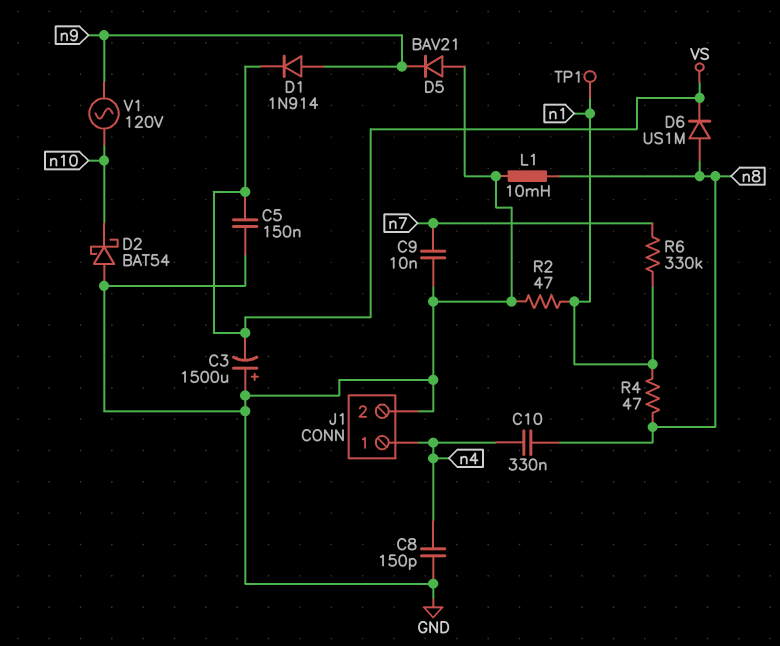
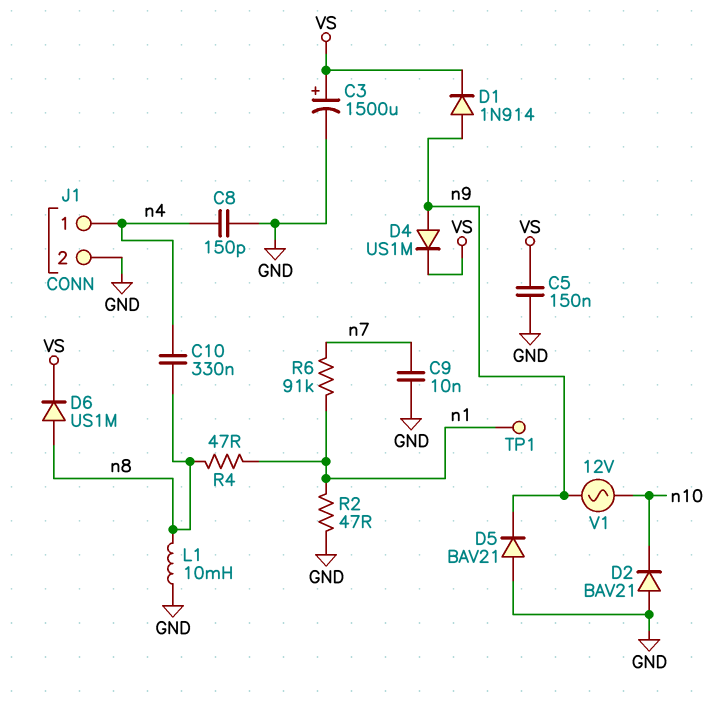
C3: 1500uF (plus GND, minus VS) -> 1500uF (plus VS, minus GND)
D2: schottky BAT54 (A GND, K n10) -> diode BAV21 (A GND, K n10)
D4: none -> diode US1M (A n9, K VS)
R6: 330k (n1, n7) -> 91k (n1, n7)
V1: AC 120V (n9, n10) -> AC 12V (n9, n10)

